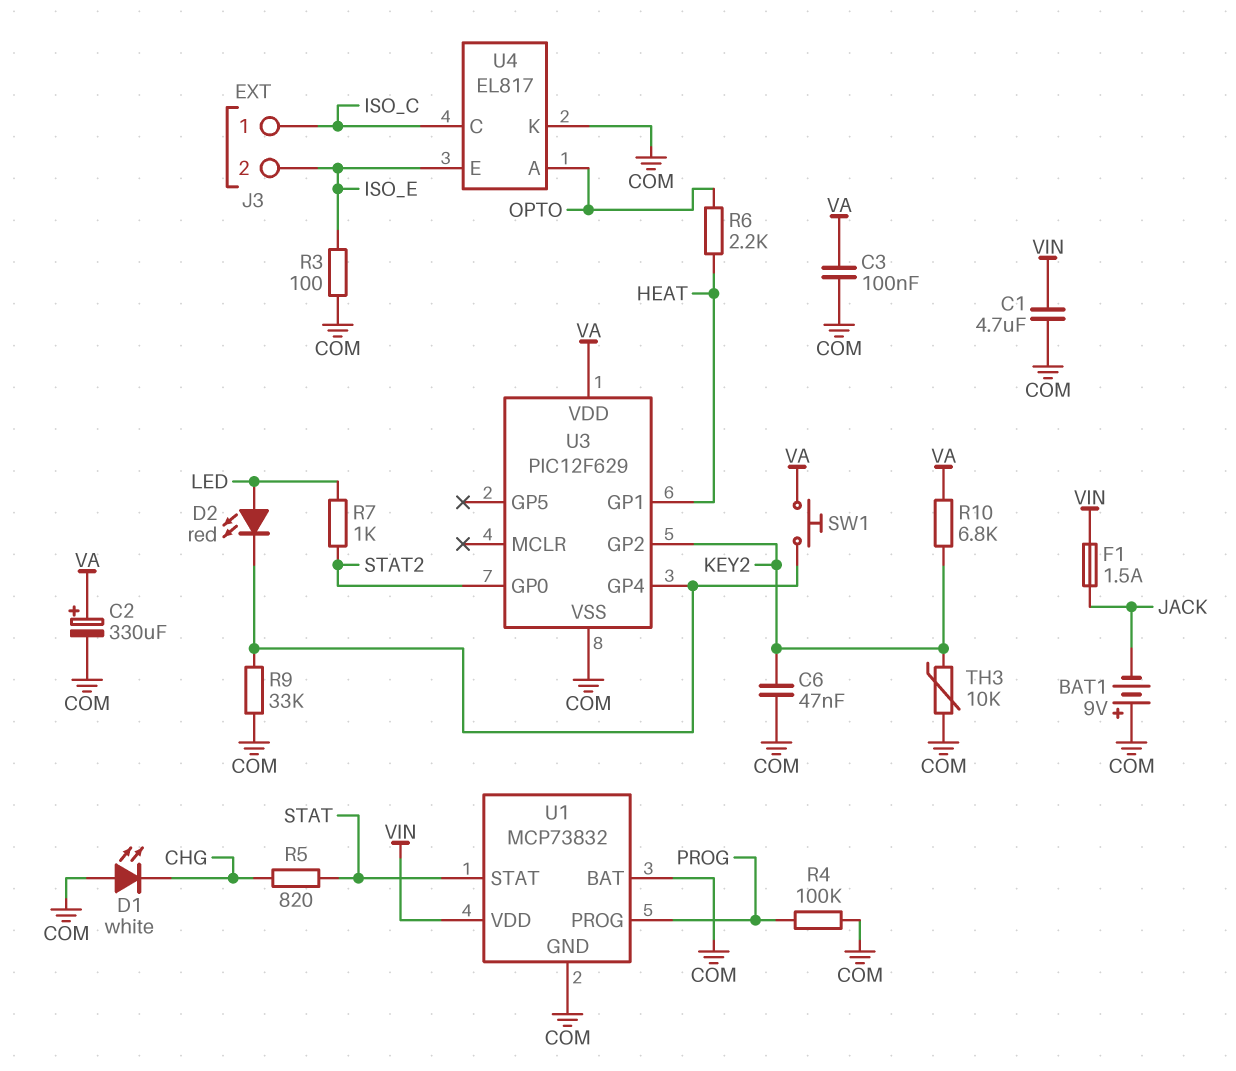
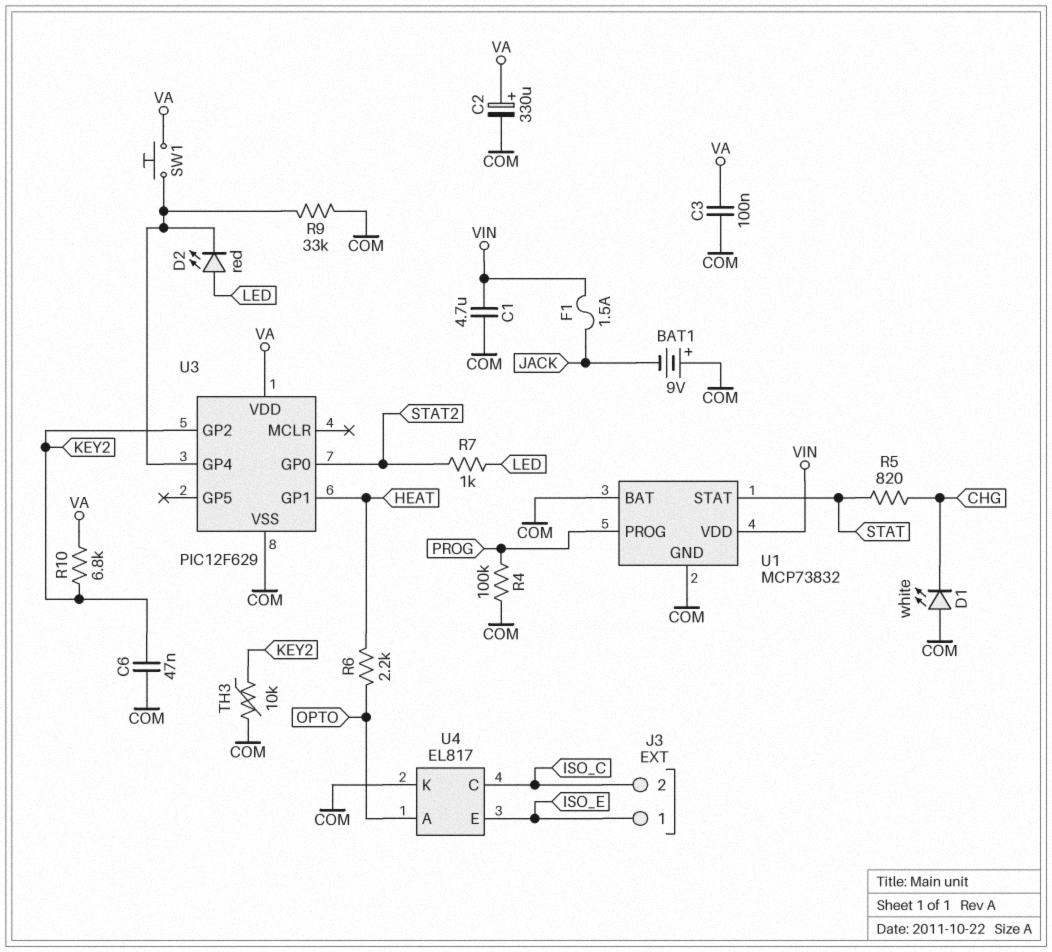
J3 pin 1: ISO_C -> ISO_E
J3 pin 2: ISO_E -> ISO_C
R3: 100 (COM, ISO_E) -> none

